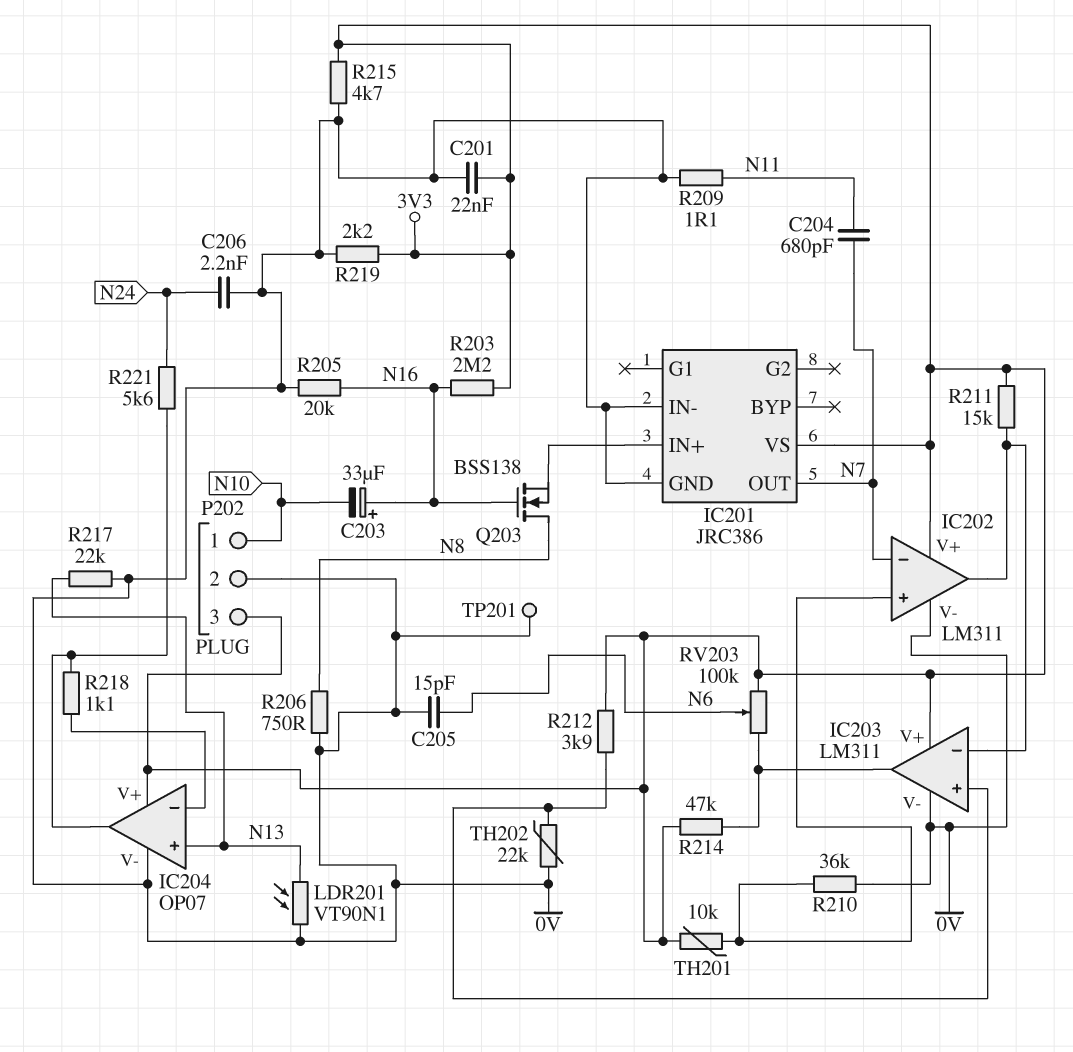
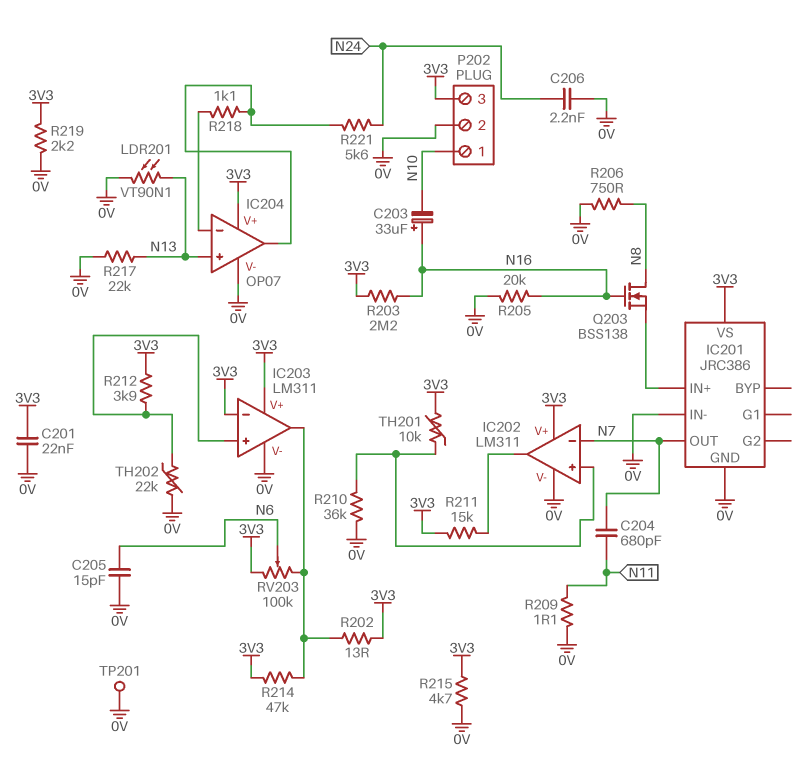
IC203 pin in-: IC202/out -> 3V3
R202: none -> 13 (3V3, IC203/out)

